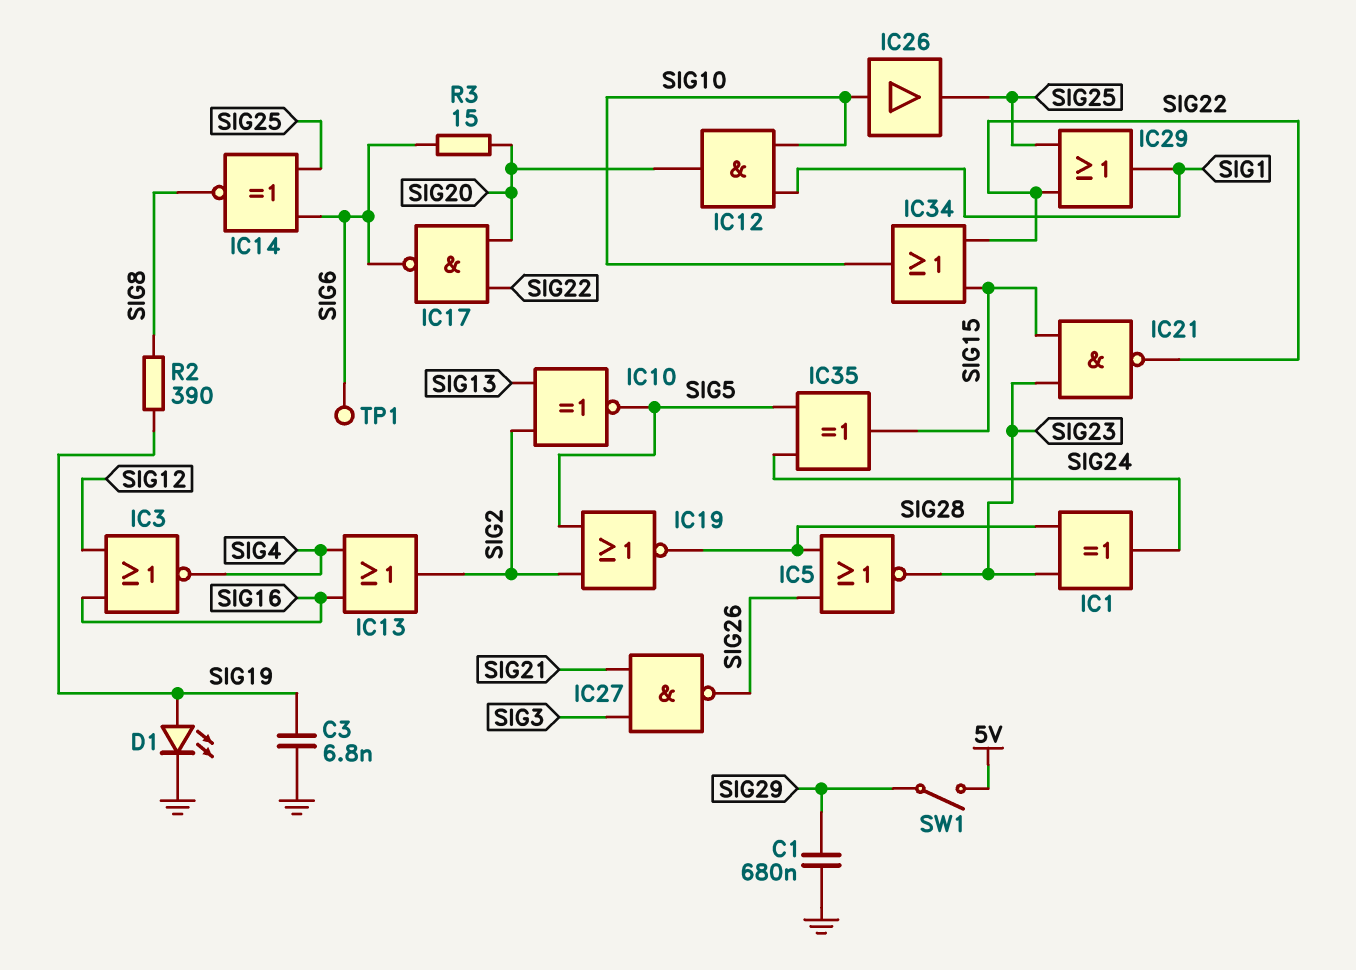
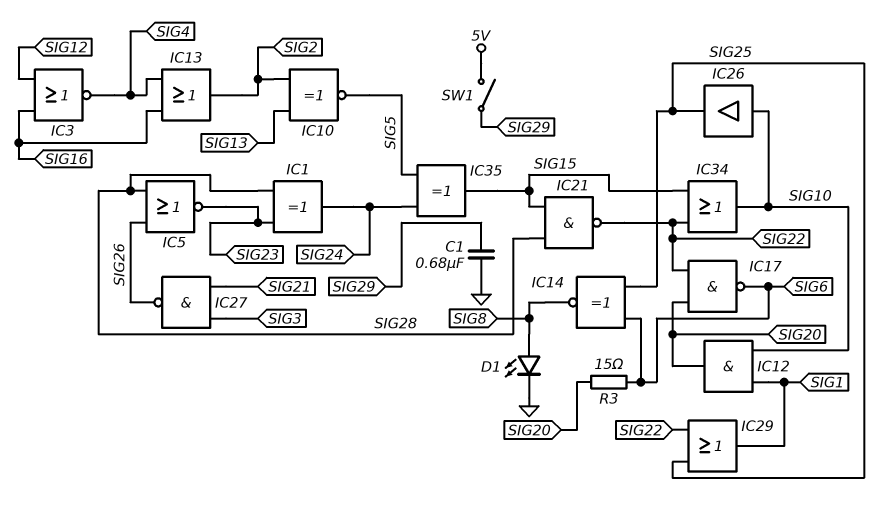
C3: 6.8nF (GND, SIG19) -> none
D1: LED (A SIG19, K GND) -> LED (A SIG8, K GND)
IC19: NOR (in SIG2, in SIG5, out SIG28) -> none
IC21: NAND (in SIG15, in SIG23, out SIG22) -> NAND (in SIG15, in SIG28, out SIG22)
R2: 390 (SIG8, SIG19) -> none
TP1: test point (SIG6) -> none

